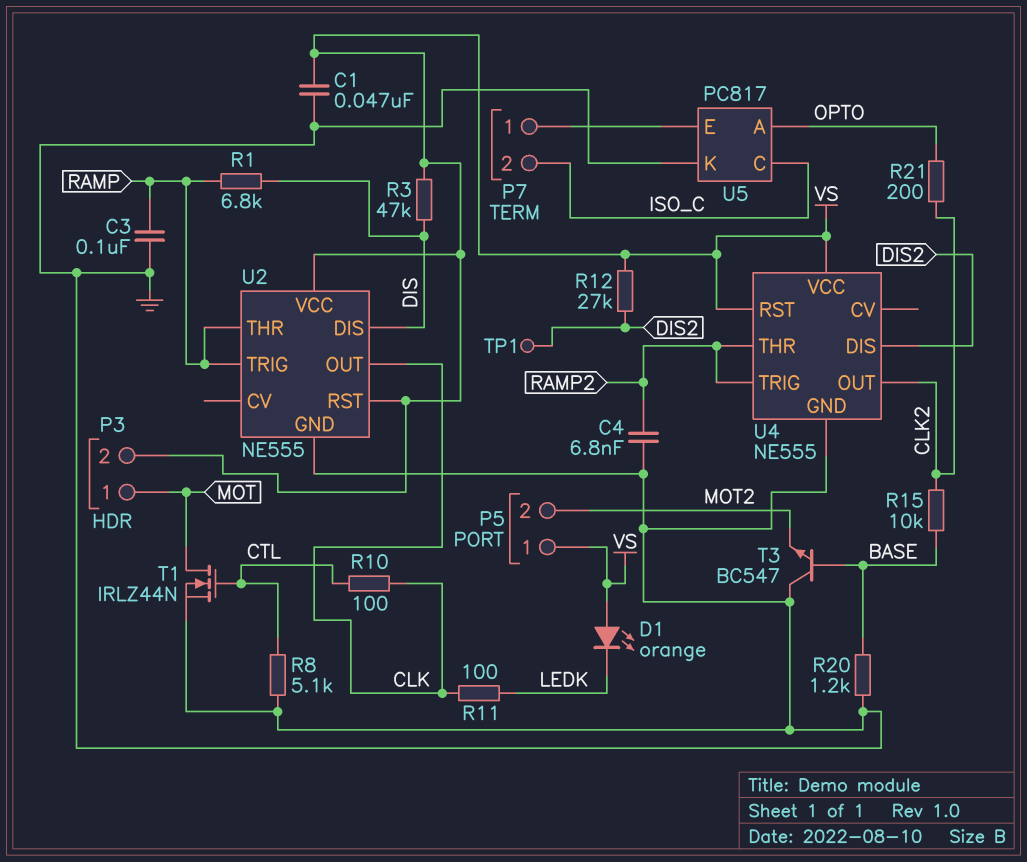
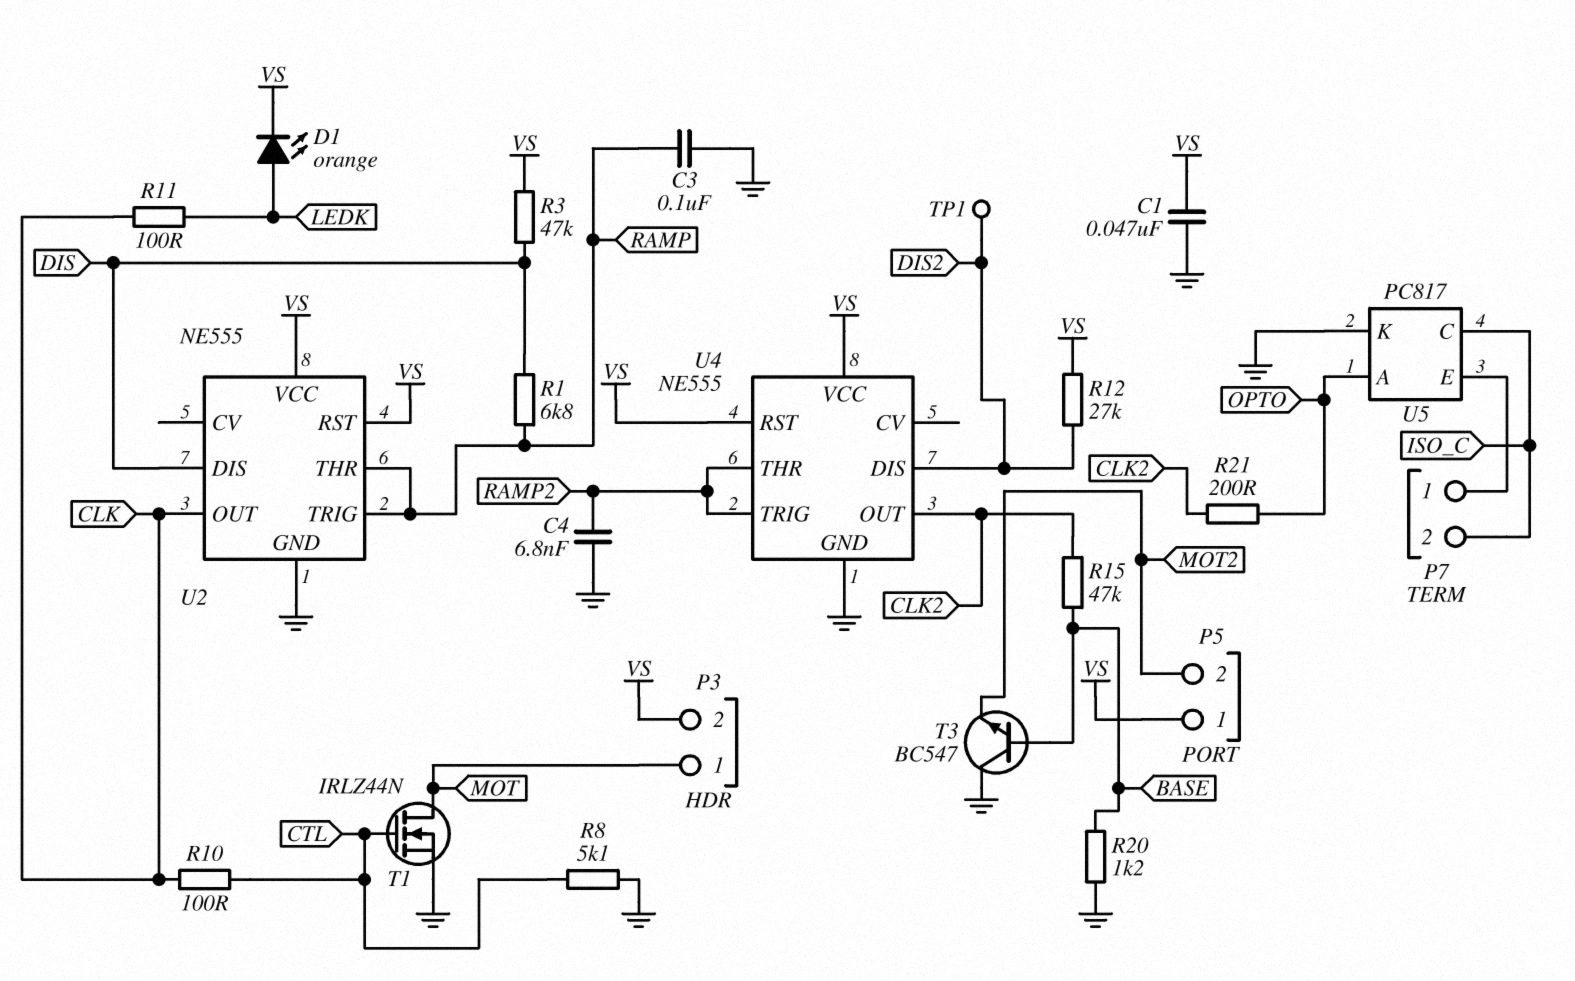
D1: LED orange (A VS, K LEDK) -> LED orange (A LEDK, K VS)
R15: 10k (BASE, CLK2) -> 47k (BASE, CLK2)

